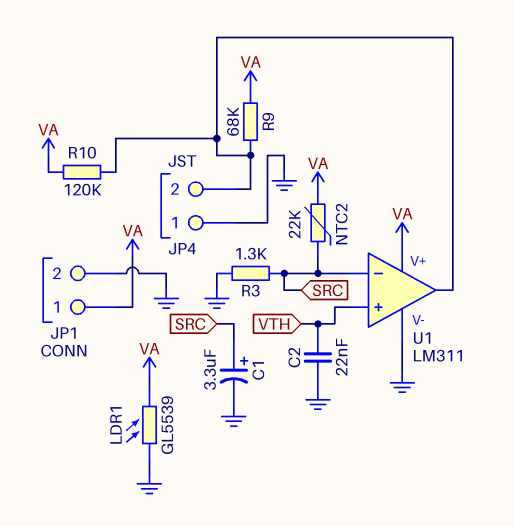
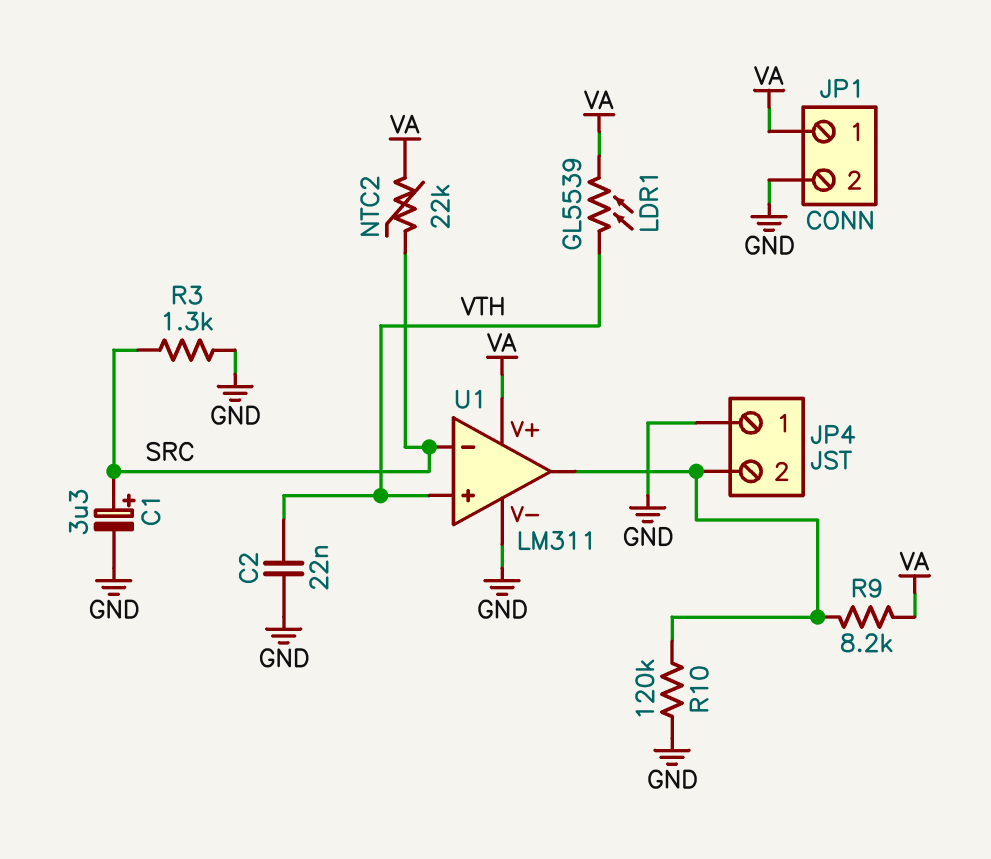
LDR1: GL5539 (GND, VA) -> GL5539 (VA, VTH)
R9: 68k (JP4/2, VA) -> 8.2k (JP4/2, VA)
R10: 120k (JP4/2, VA) -> 120k (GND, JP4/2)

